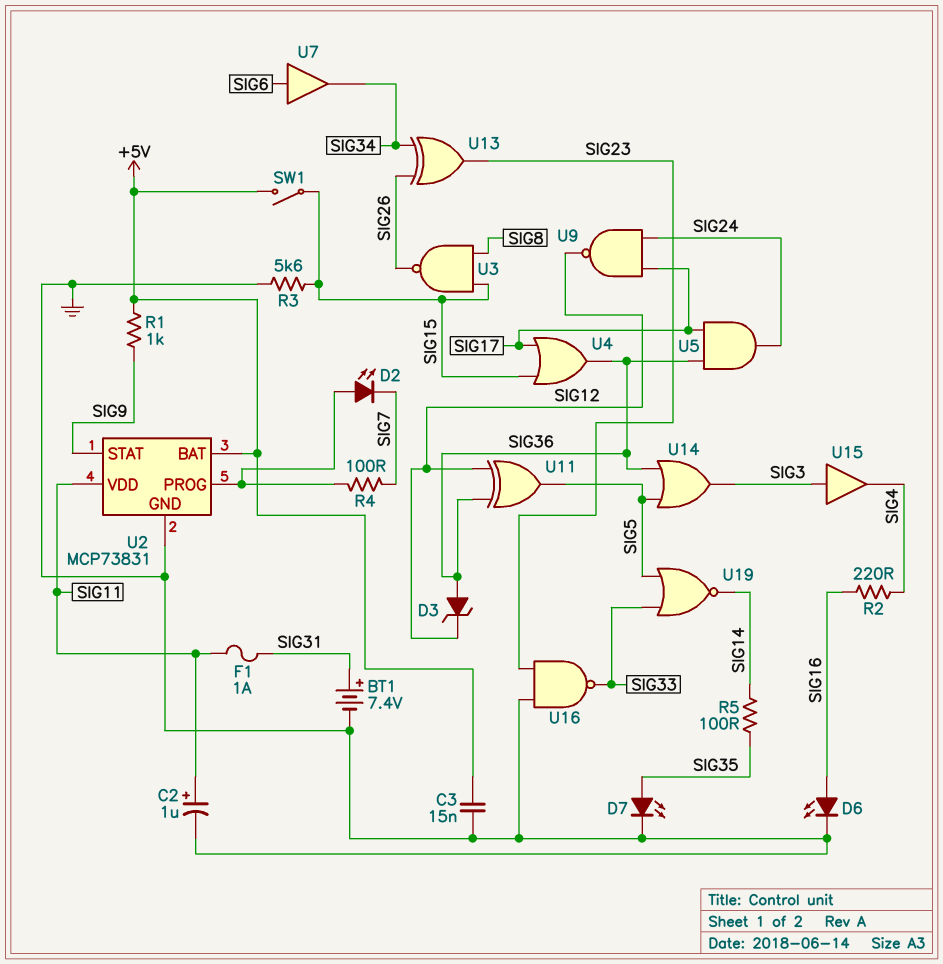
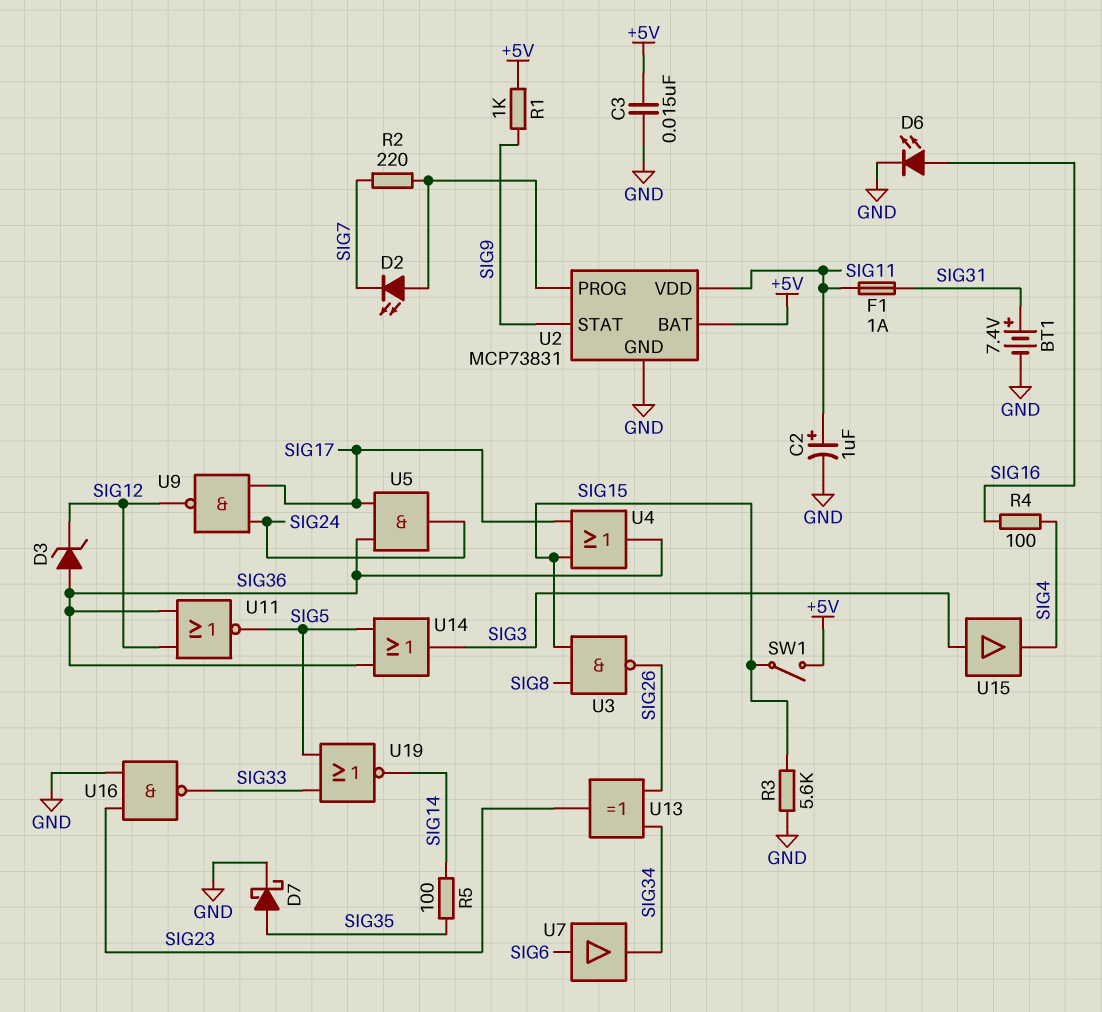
D7: LED (A SIG35, K GND) -> schottky (A SIG35, K GND)
R2: 220 (SIG4, SIG16) -> 220 (SIG7, U2/PROG)
R4: 100 (SIG7, U2/PROG) -> 100 (SIG4, SIG16)
U11: XOR (in SIG12, in SIG36, out SIG5) -> NOR (in SIG12, in SIG36, out SIG5)

